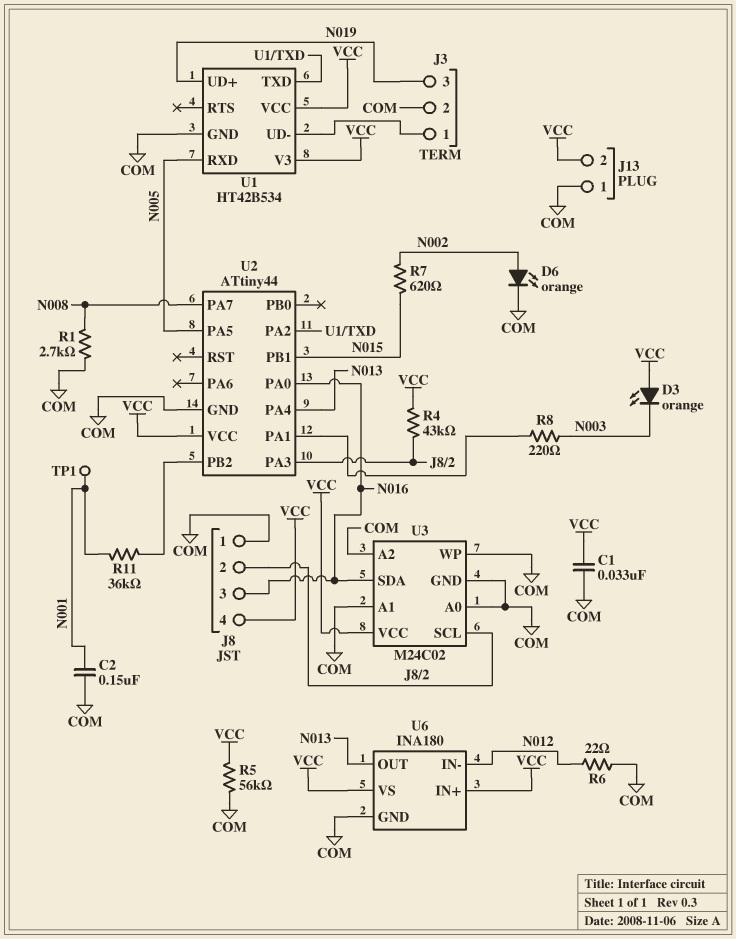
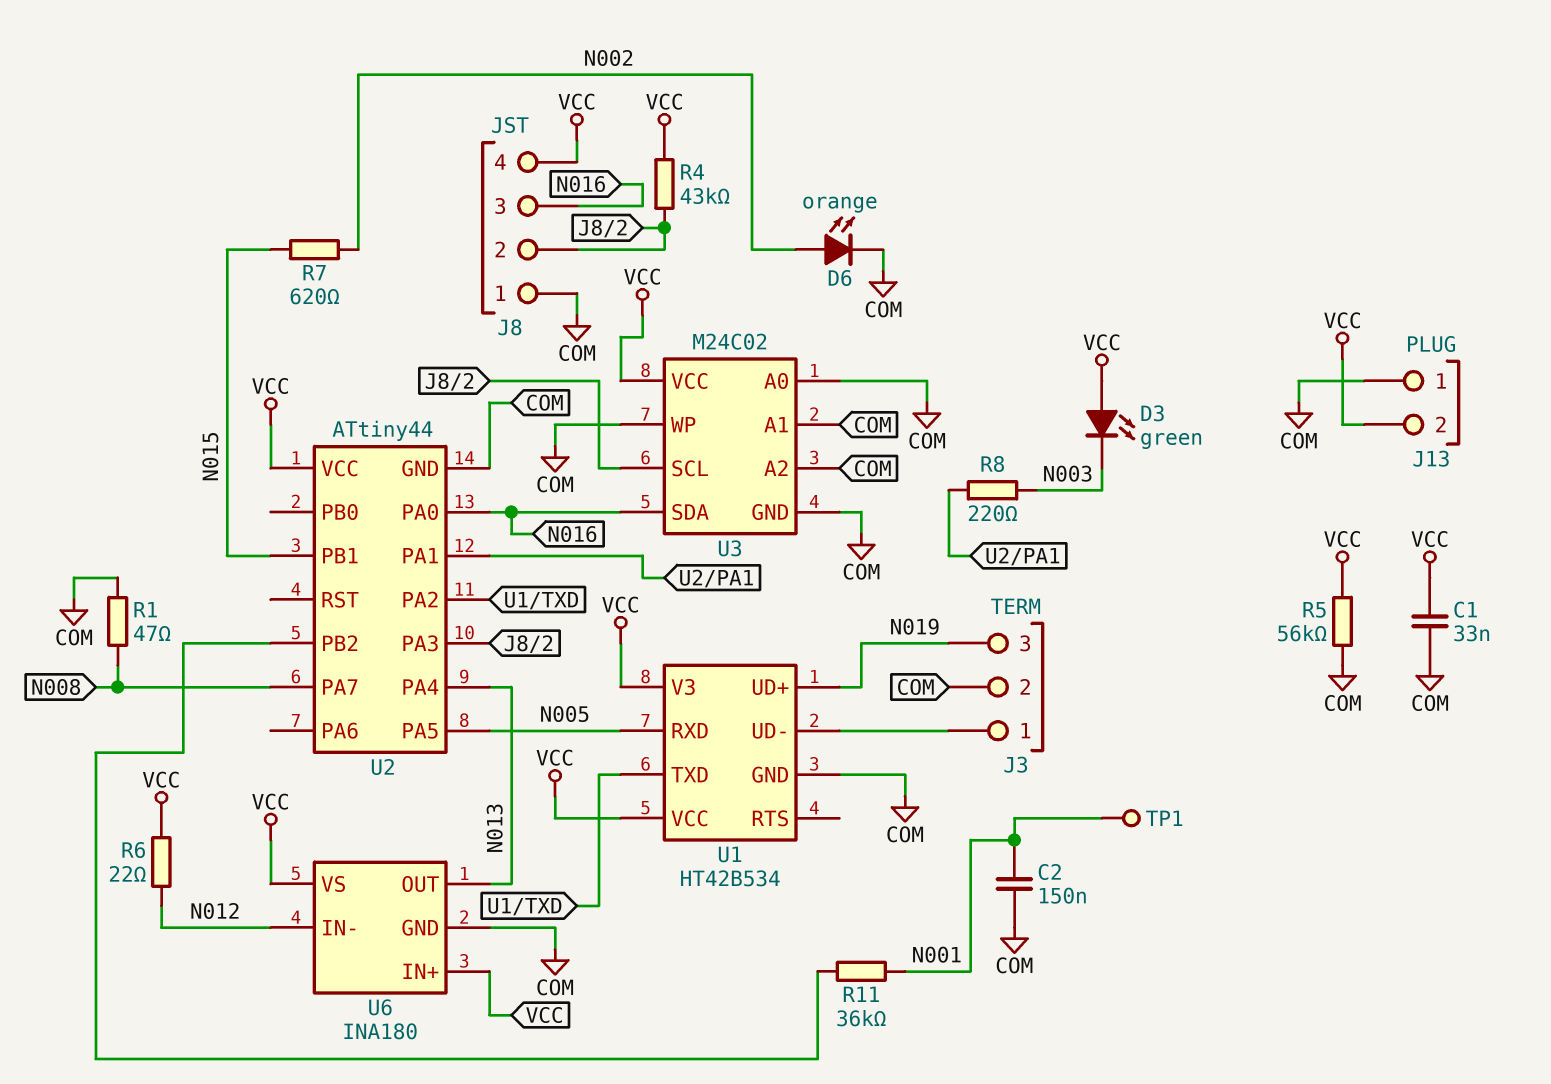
D3: LED orange (A VCC, K N003) -> LED green (A VCC, K N003)
R1: 2.7k (COM, N008) -> 47 (COM, N008)
R6: 22 (COM, N012) -> 22 (N012, VCC)

